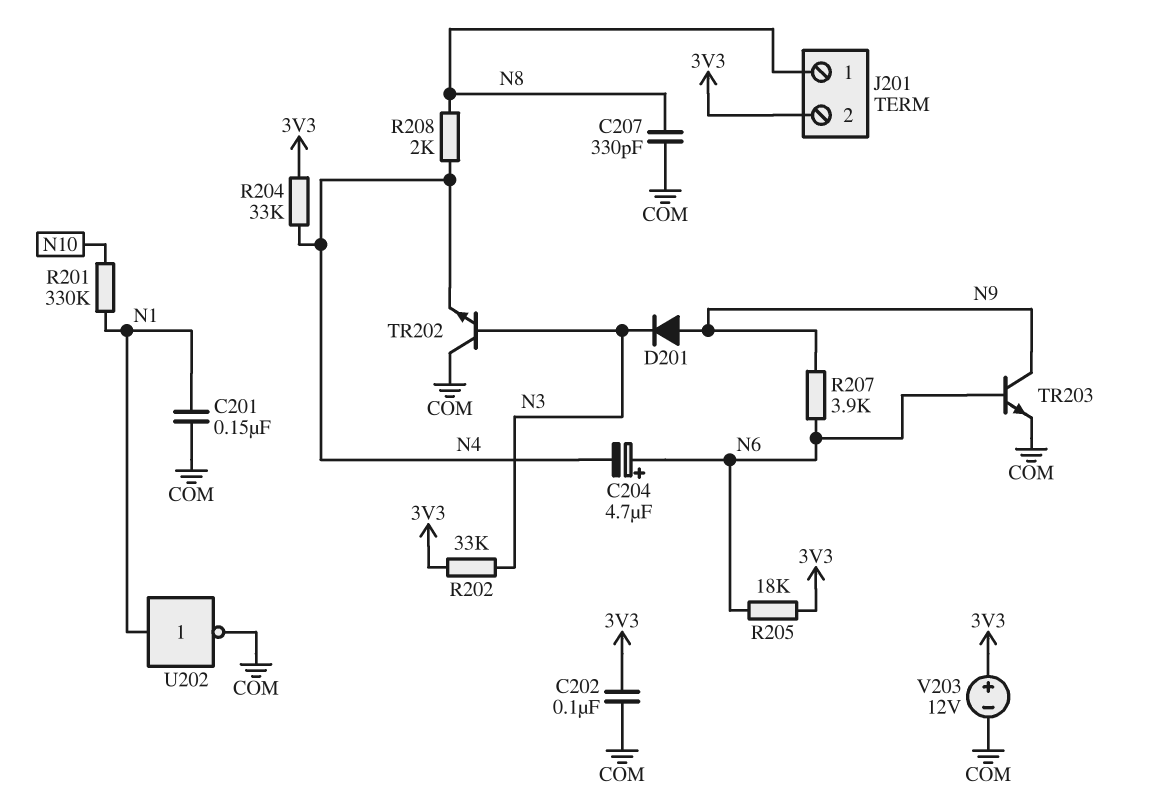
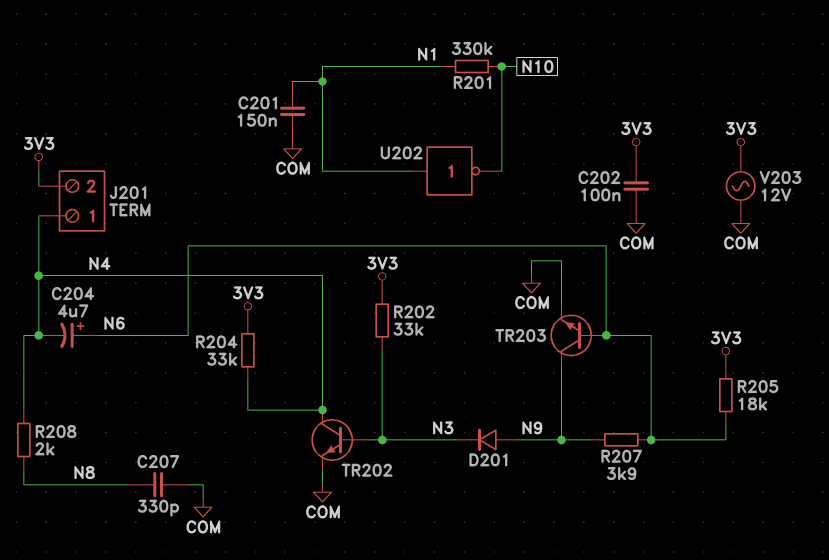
J201 pin 1: N8 -> N4
TR202: NPN (B N3, C COM, E N4) -> NPN (B N3, C N4, E COM)
U202: NOT (in N1, out COM) -> NOT (in N1, out N10)
V203: 12V (plus 3V3, minus COM) -> AC 12V (3V3, COM)

